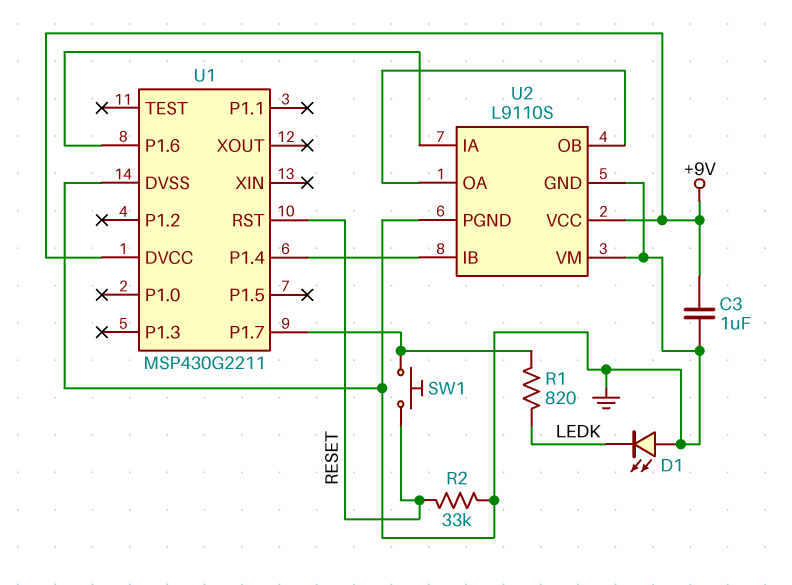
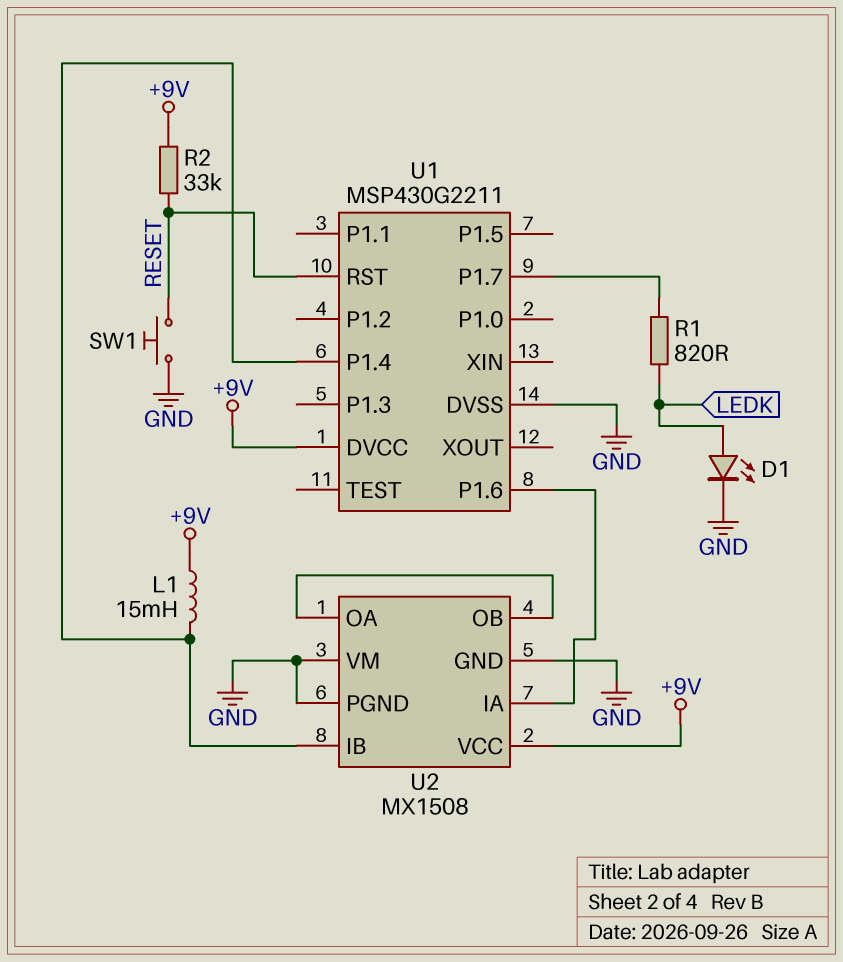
C3: 1uF (+9V, GND) -> none
D1: LED (A GND, K LEDK) -> LED (A LEDK, K GND)
L1: none -> 15mH (+9V, U1/P1.4)
R2: 33k (GND, RESET) -> 33k (+9V, RESET)
SW1: button (RESET, U1/P1.7) -> button (GND, RESET)
U2: L9110S -> MX1508

